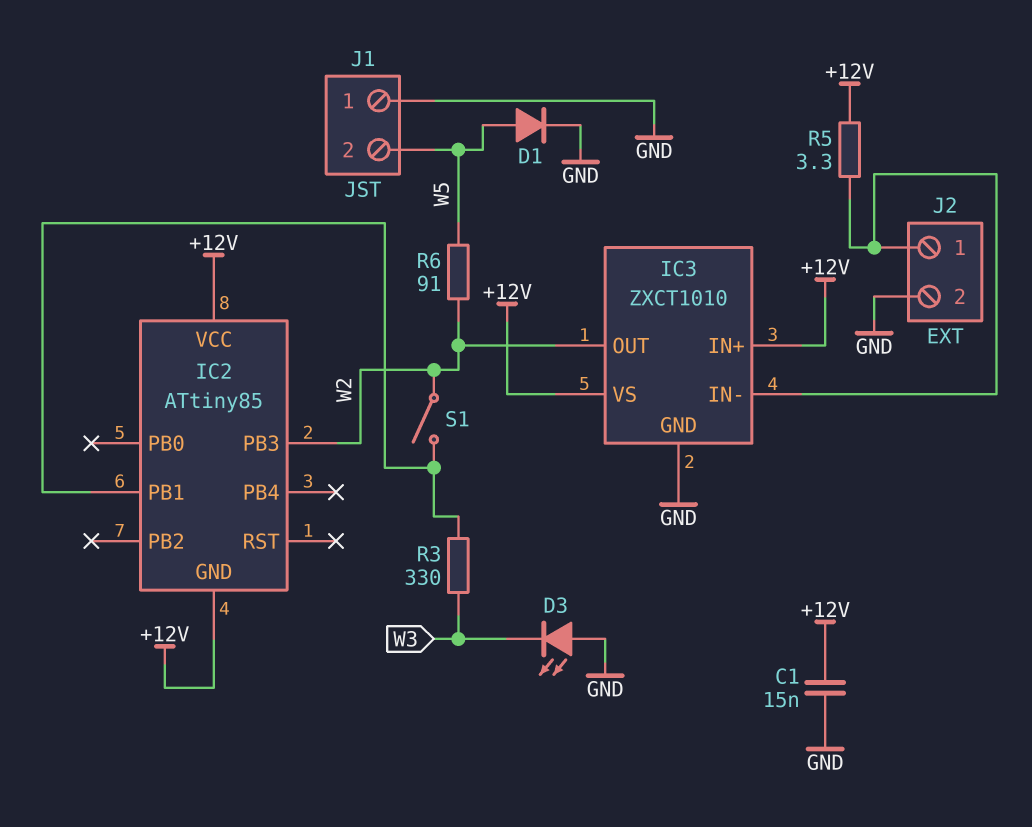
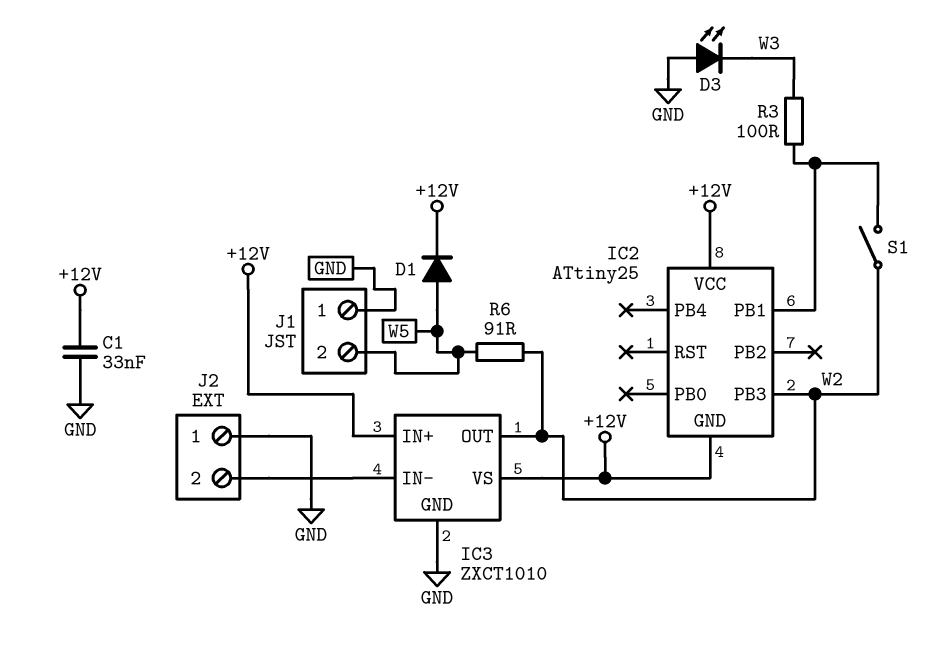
C1: 15nF (+12V, GND) -> 33nF (+12V, GND)
D1: diode (A W5, K GND) -> diode (A W5, K +12V)
IC2: ATtiny85 -> ATtiny25
J2 pin 1: IC3/IN- -> GND
J2 pin 2: GND -> IC3/IN-
R3: 330 (IC2/PB1, W3) -> 100 (IC2/PB1, W3)
R5: 3.3 (+12V, IC3/IN-) -> none

